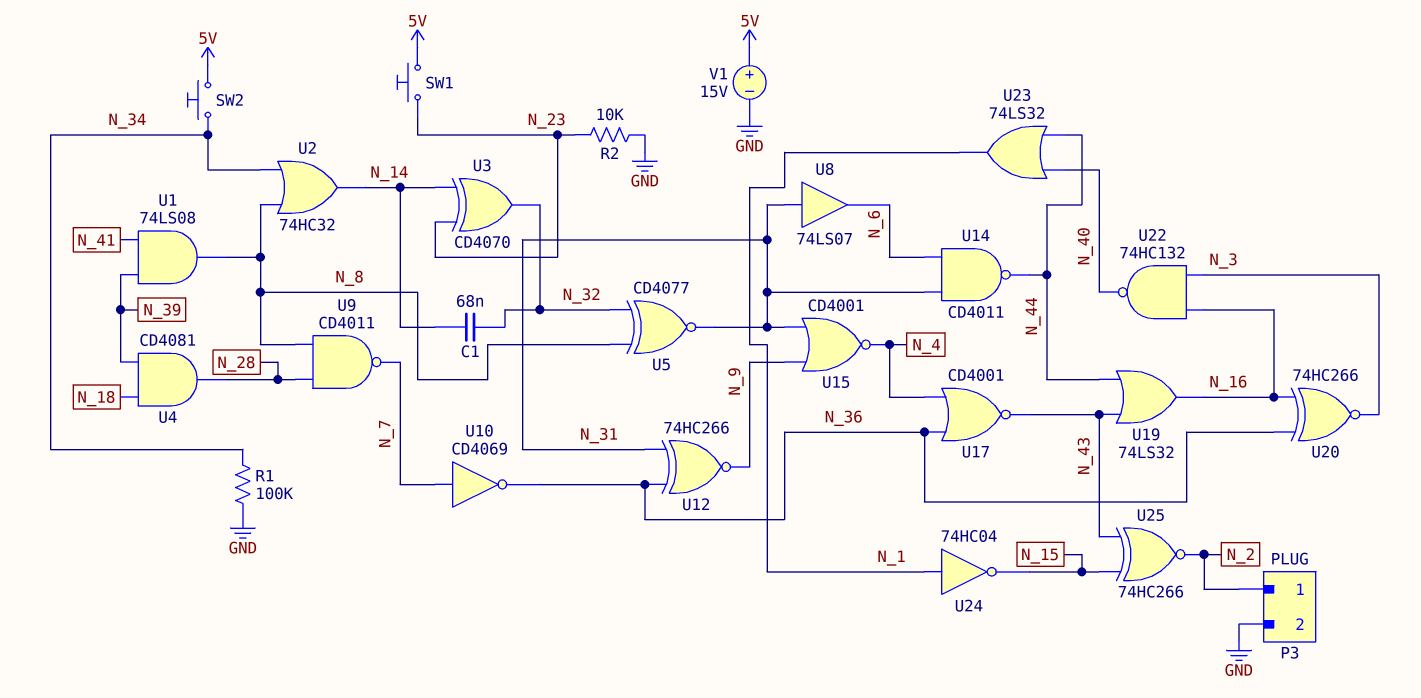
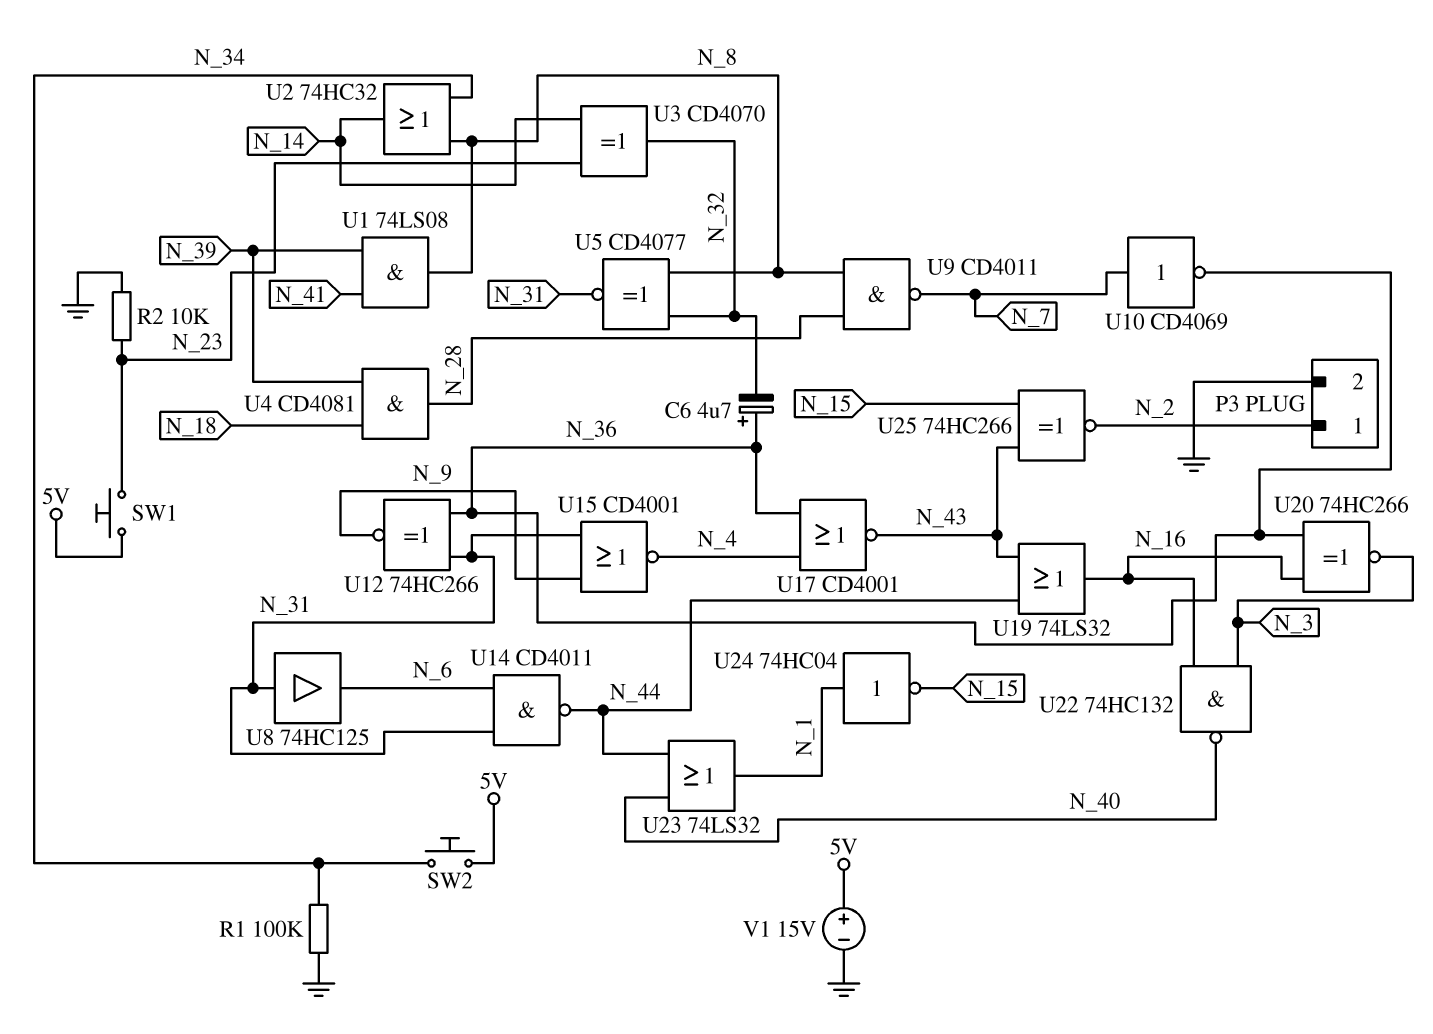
C1: 68nF (N_14, N_32) -> none
C6: none -> 4.7uF (plus N_36, minus N_32)
U8: buffer 74LS07 (in N_31, out N_6) -> buffer 74HC125 (in N_31, out N_6)

